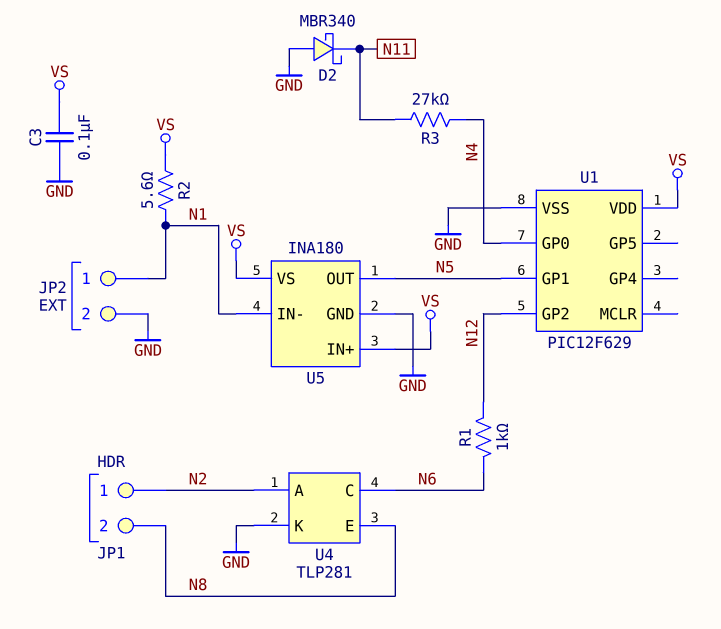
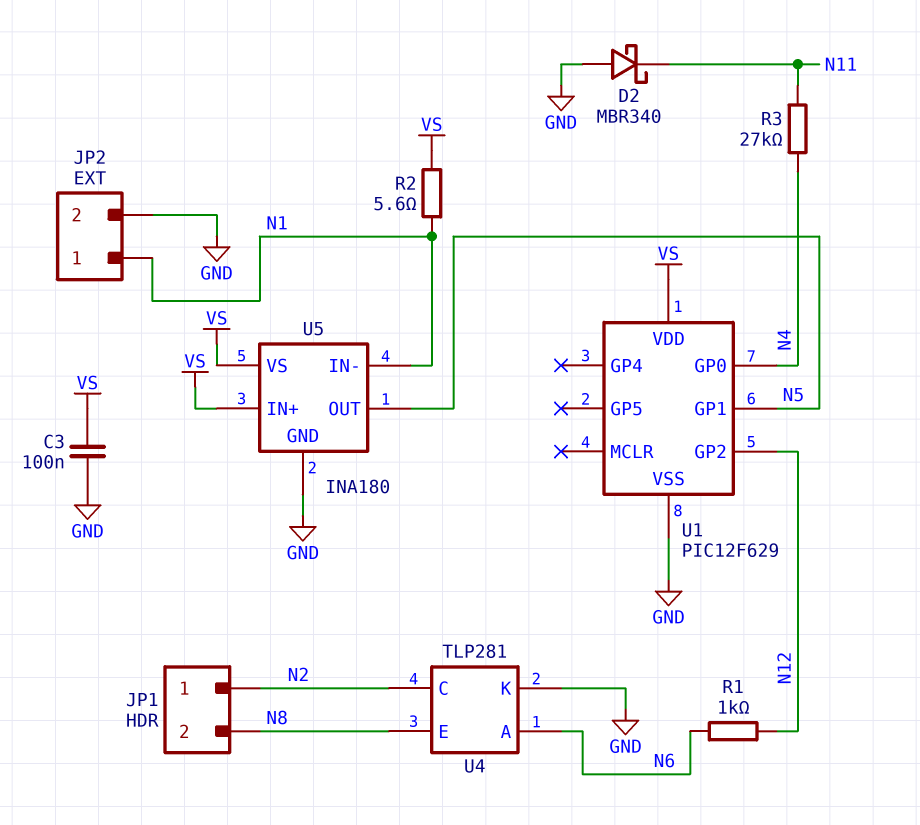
U4 pin A: N2 -> N6
U4 pin C: N6 -> N2

